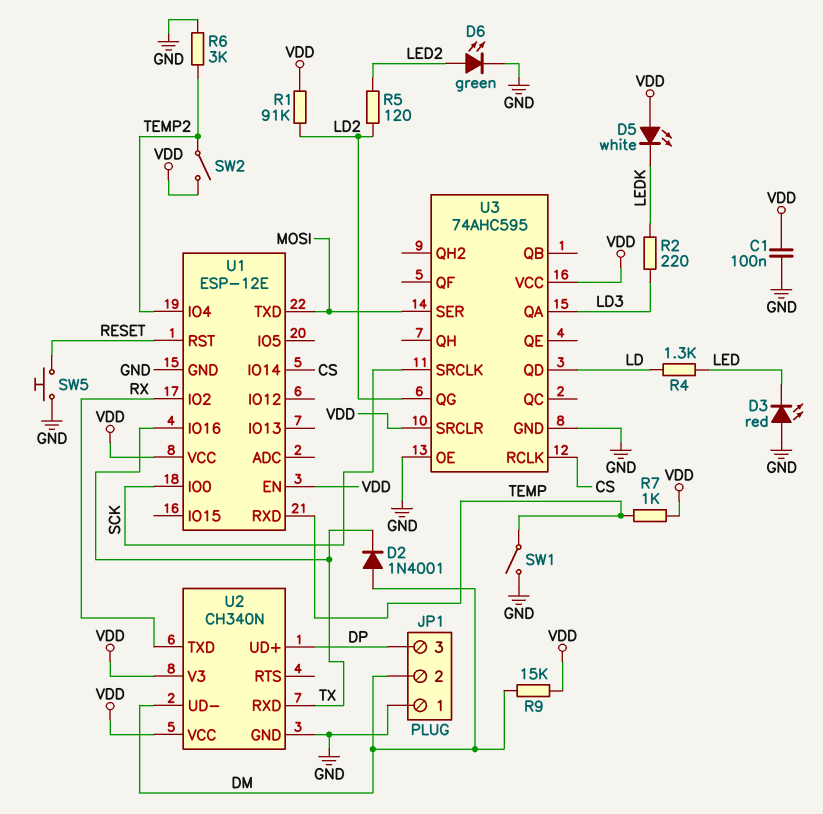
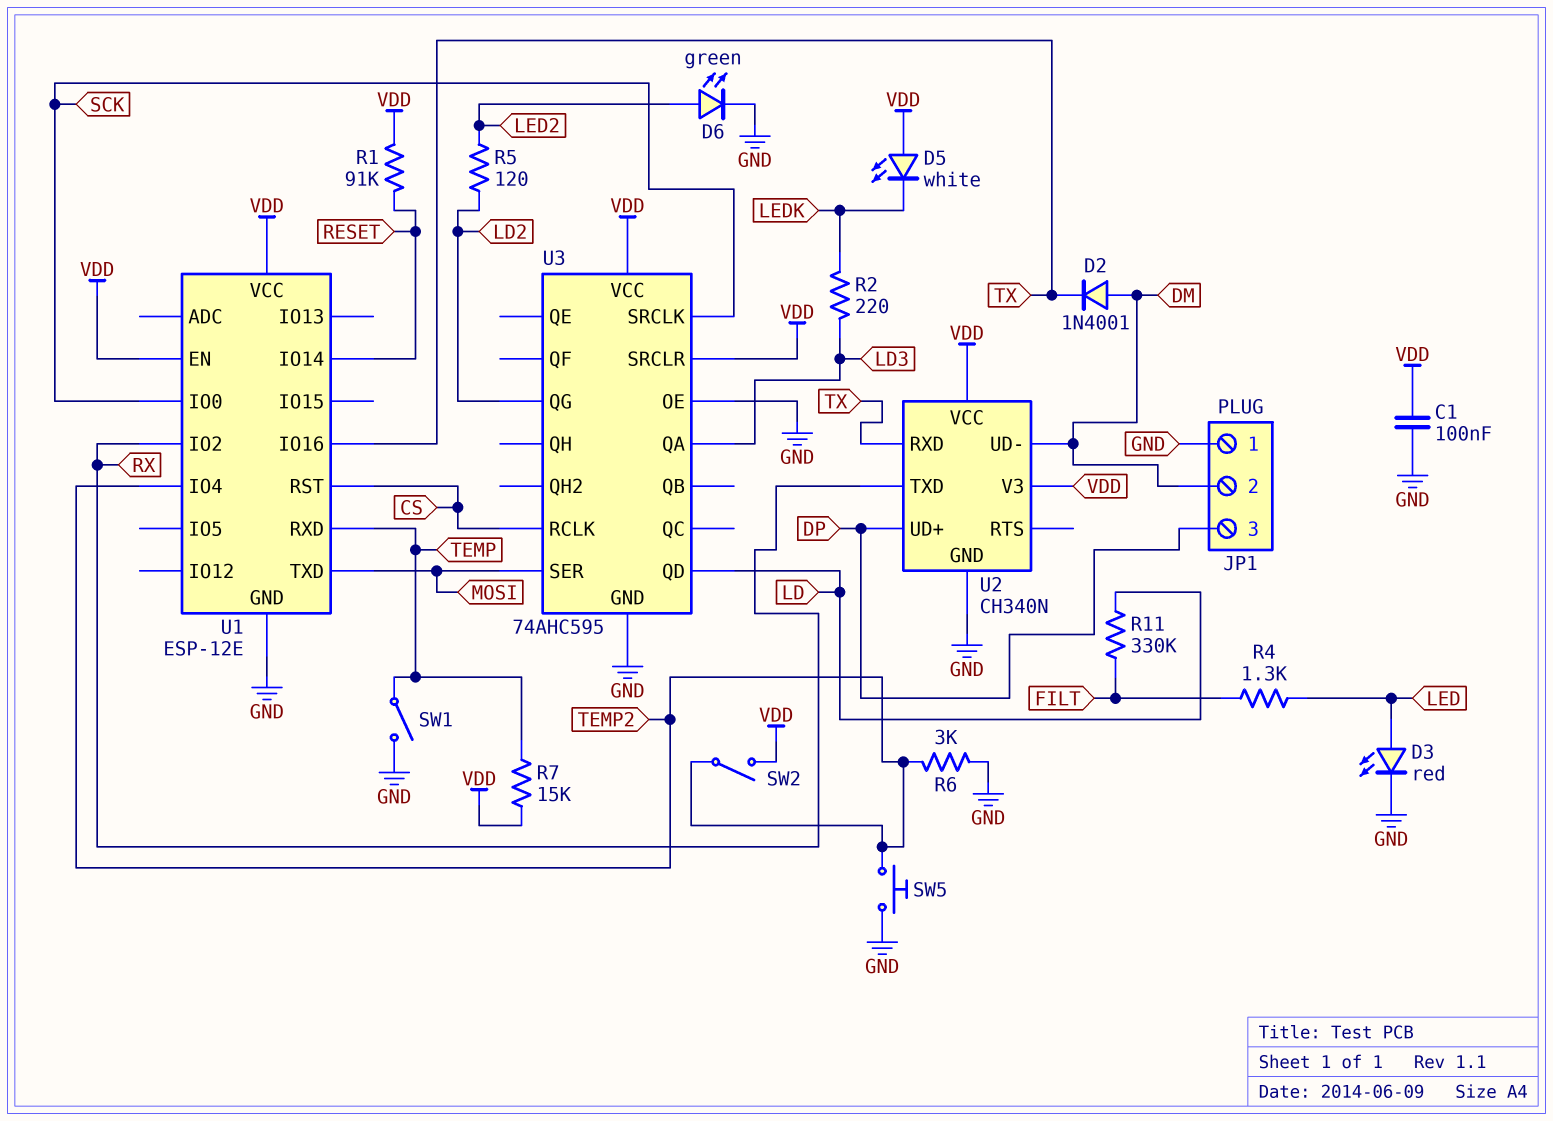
D3: LED red (A GND, K LED) -> LED red (A LED, K GND)
R1: 91k (LD2, VDD) -> 91k (RESET, VDD)
R4: 1.3k (LD, LED) -> 1.3k (FILT, LED)
R7: 1k (TEMP, VDD) -> 15k (TEMP, VDD)
R9: 15k (DM, VDD) -> none
R11: none -> 330k (FILT, LD)
SW5: button (GND, RESET) -> button (GND, TEMP2)
U1 pin IO14: CS -> RESET
U1 pin RST: RESET -> CS

